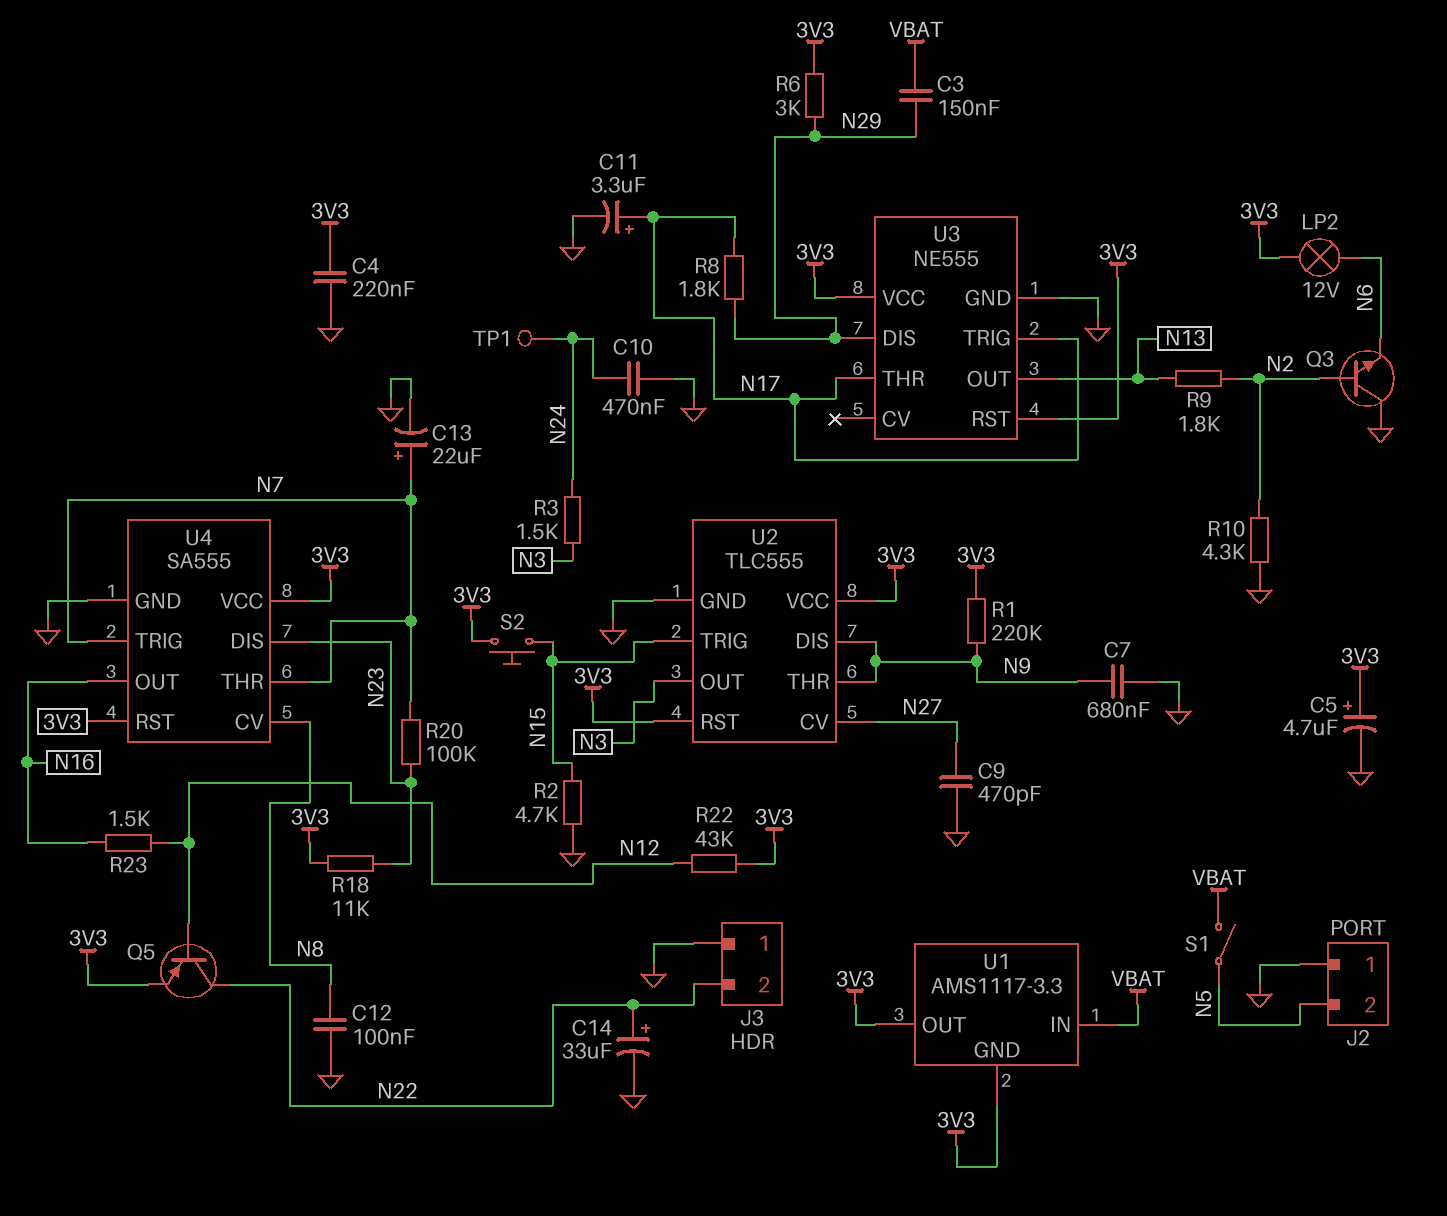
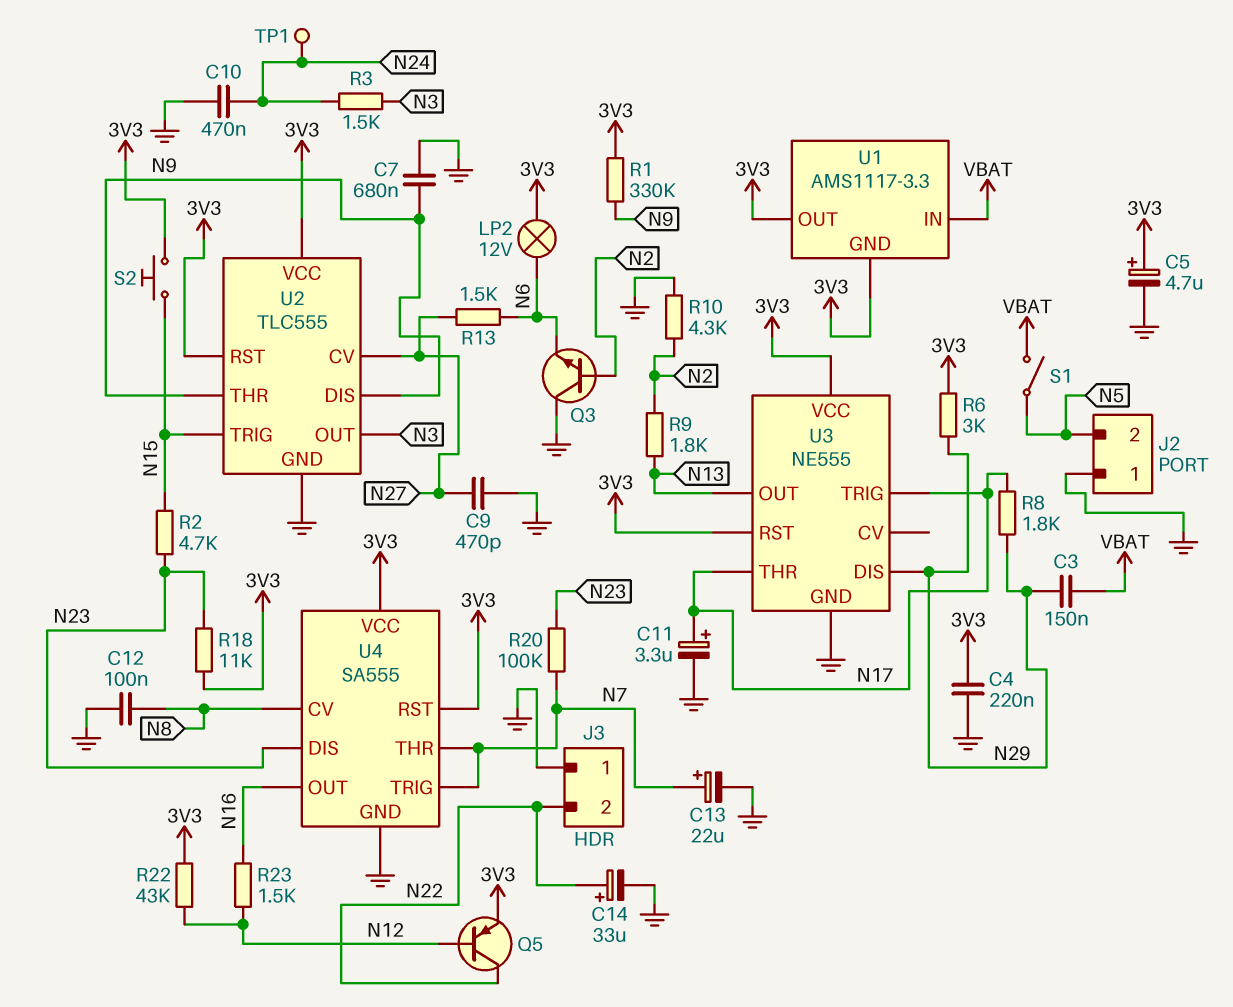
R1: 220k (3V3, N9) -> 330k (3V3, N9)
R2: 4.7k (GND, N15) -> 4.7k (N15, N23)
R13: none -> 1.5k (N6, N27)

